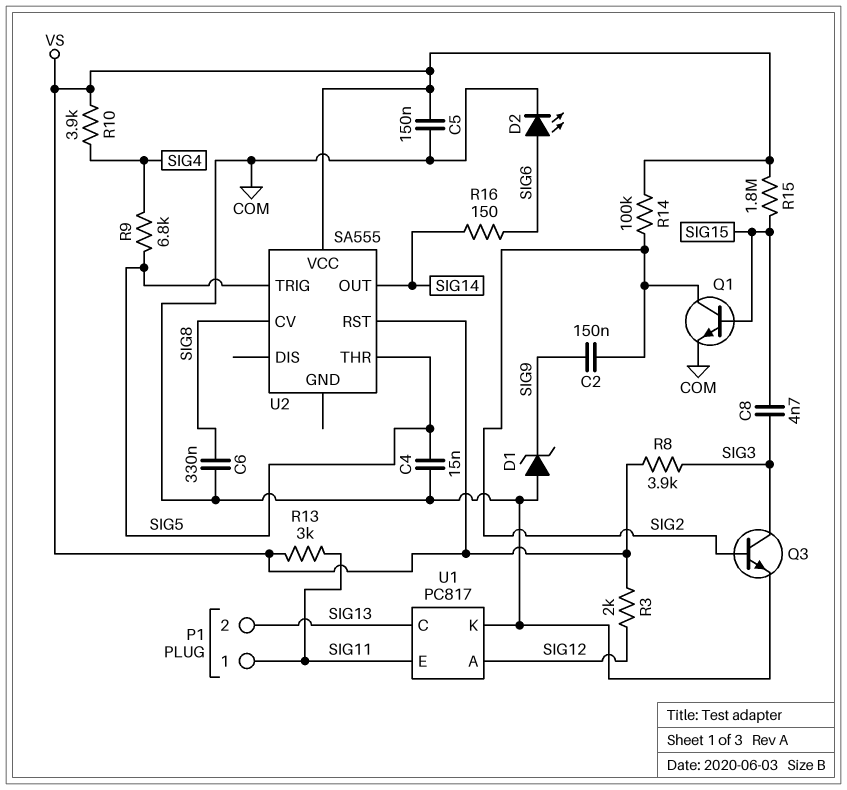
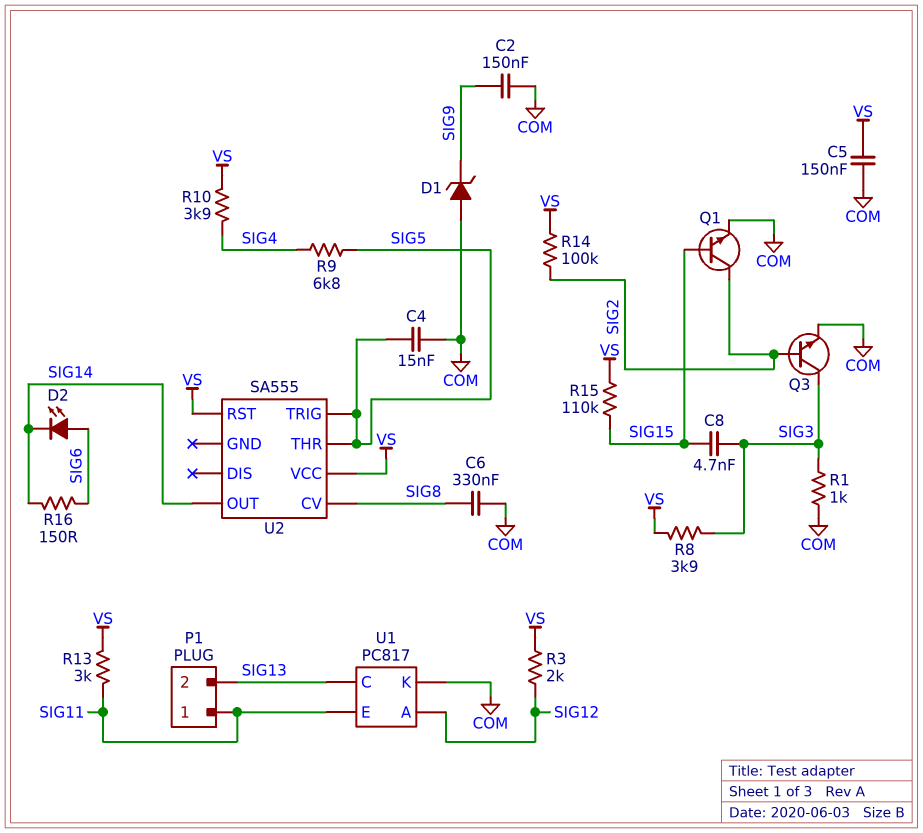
C2: 150nF (SIG2, SIG9) -> 150nF (COM, SIG9)
D2: LED (A SIG6, K COM) -> LED (A SIG6, K SIG14)
R1: none -> 1k (COM, SIG3)
R15: 1.8M (SIG15, VS) -> 110k (SIG15, VS)

